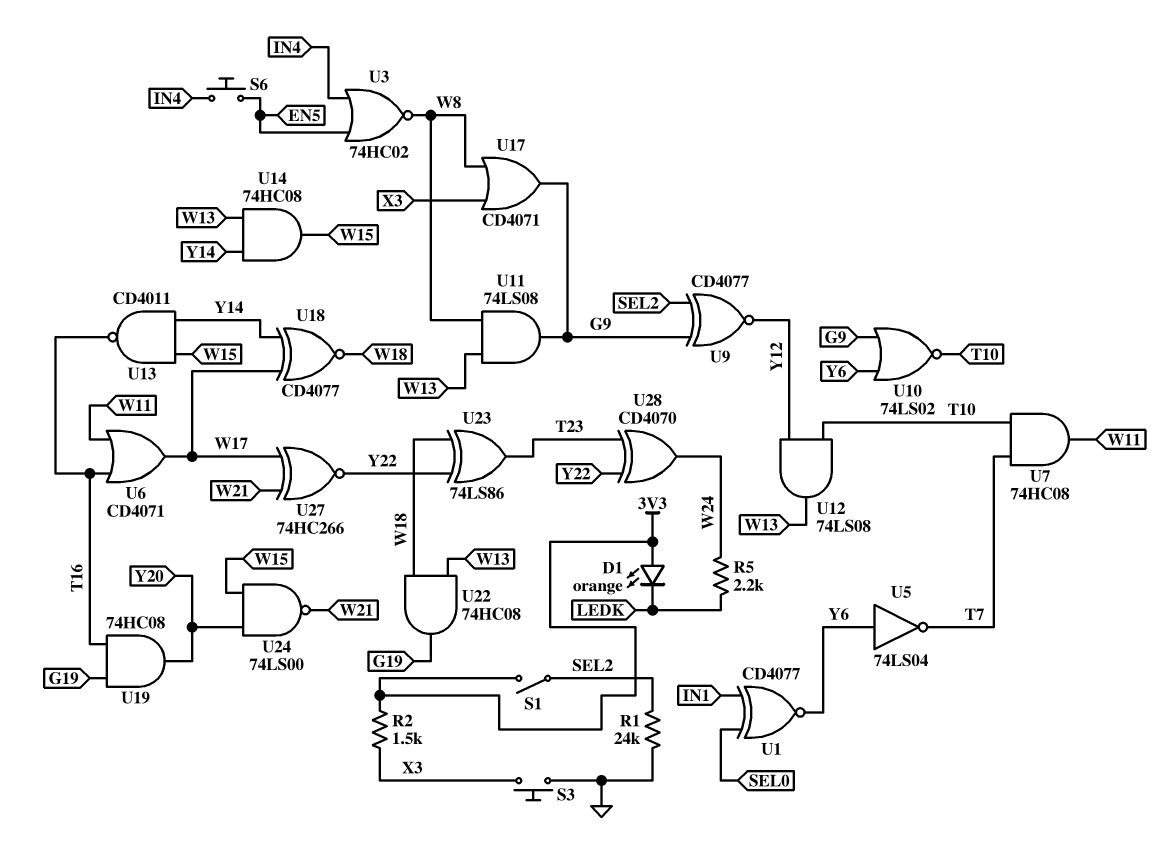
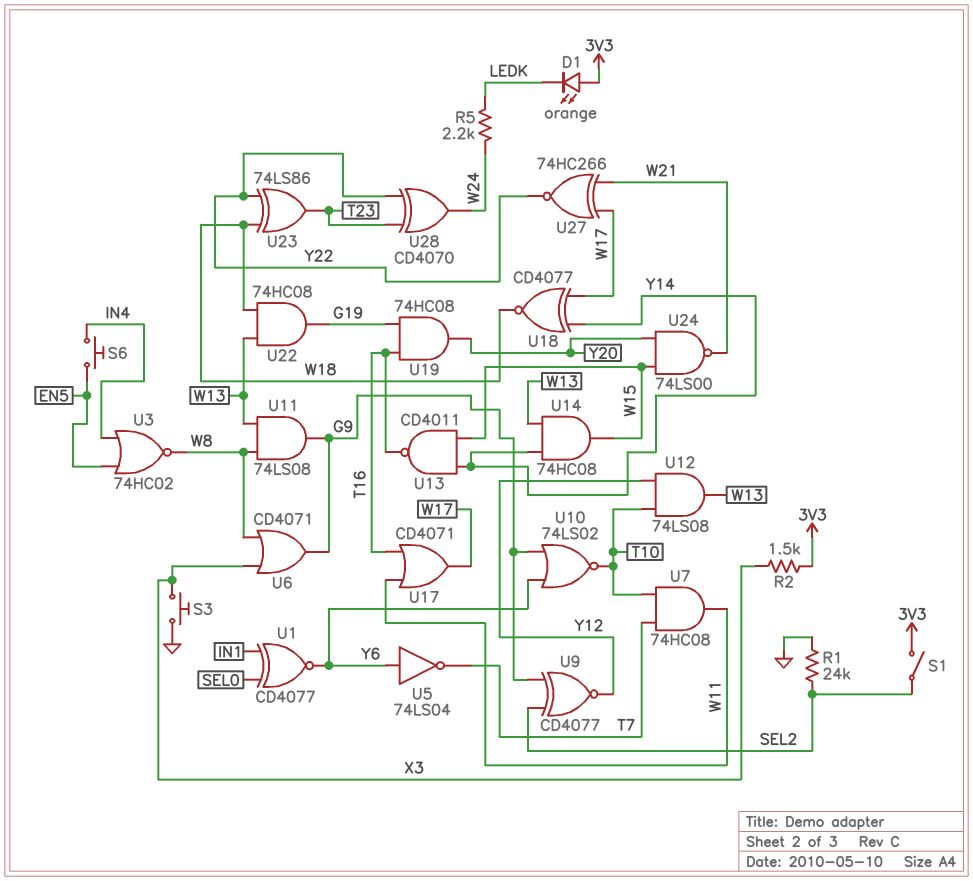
U6: OR CD4071 (in T16, in W11, out W17) -> OR CD4071 (in W8, in X3, out G9)
U17: OR CD4071 (in W8, in X3, out G9) -> OR CD4071 (in T16, in W11, out W17)

